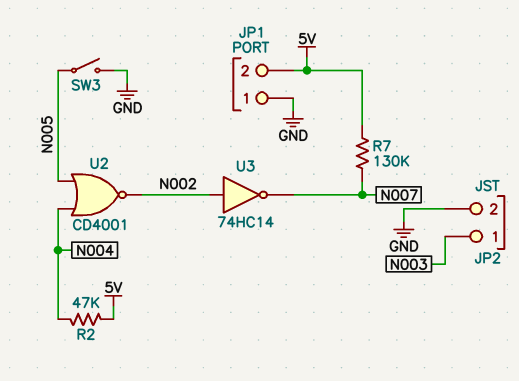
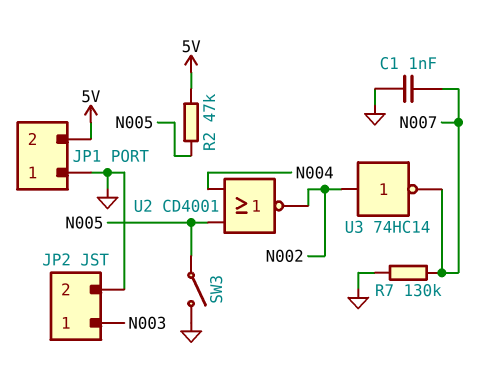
C1: none -> 1nF (GND, N007)
R2: 47k (5V, N004) -> 47k (5V, N005)
R7: 130k (5V, N007) -> 130k (GND, N007)

